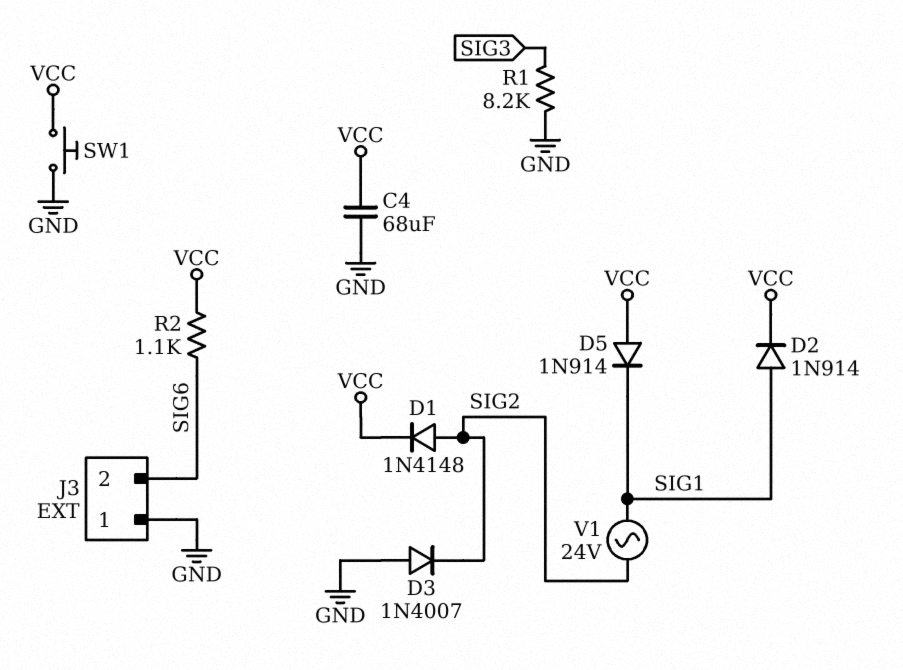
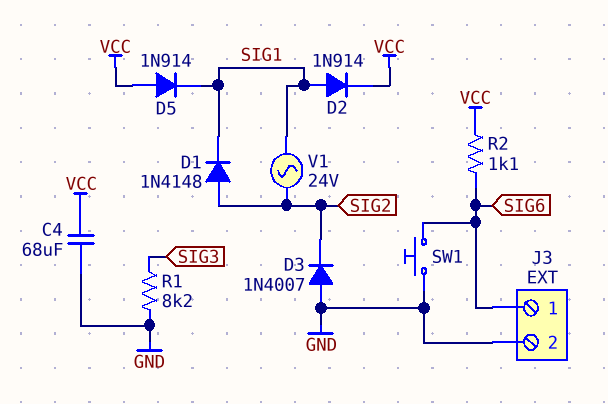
D1: diode 1N4148 (A SIG2, K VCC) -> diode 1N4148 (A SIG2, K SIG1)
J3 pin 1: GND -> SIG6
J3 pin 2: SIG6 -> GND
SW1: button (GND, VCC) -> button (GND, SIG6)

